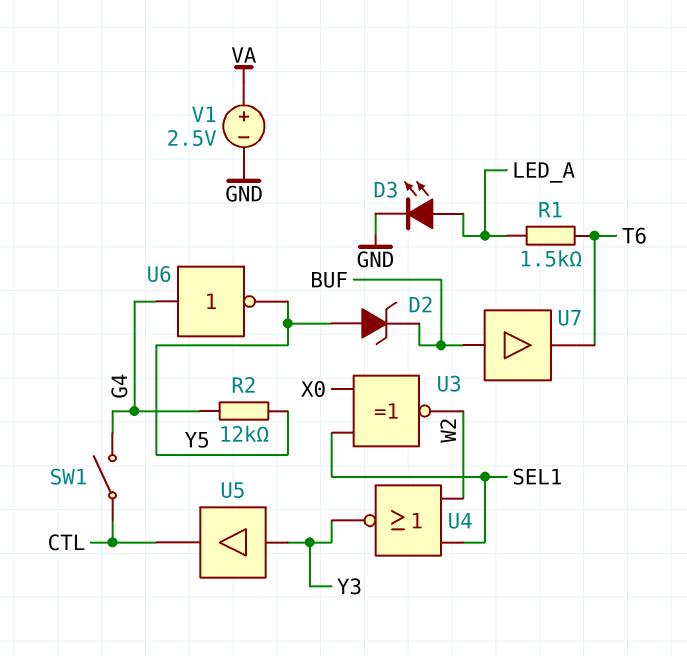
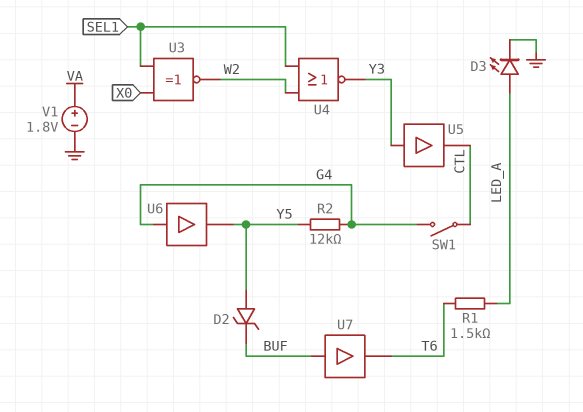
U6: NOT (in G4, out Y5) -> buffer (in G4, out Y5)
V1: 2.5V (plus VA, minus GND) -> 1.8V (plus VA, minus GND)

